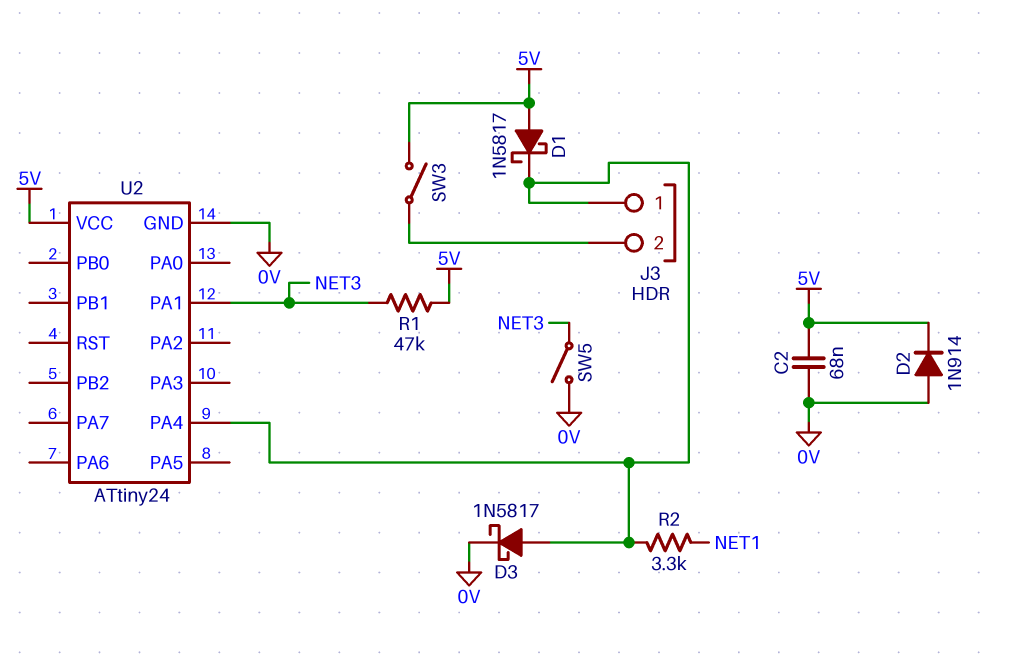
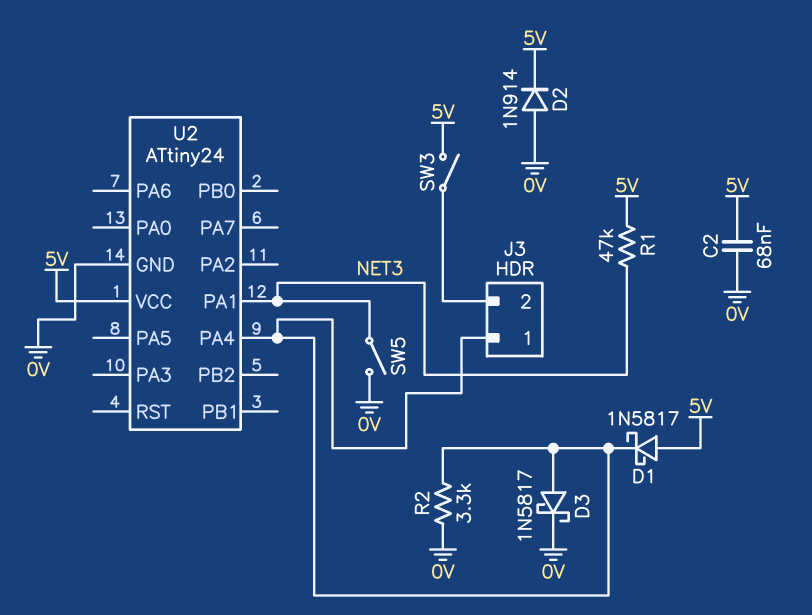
R2: 3.3k (J3/1, NET1) -> 3.3k (0V, J3/1)

